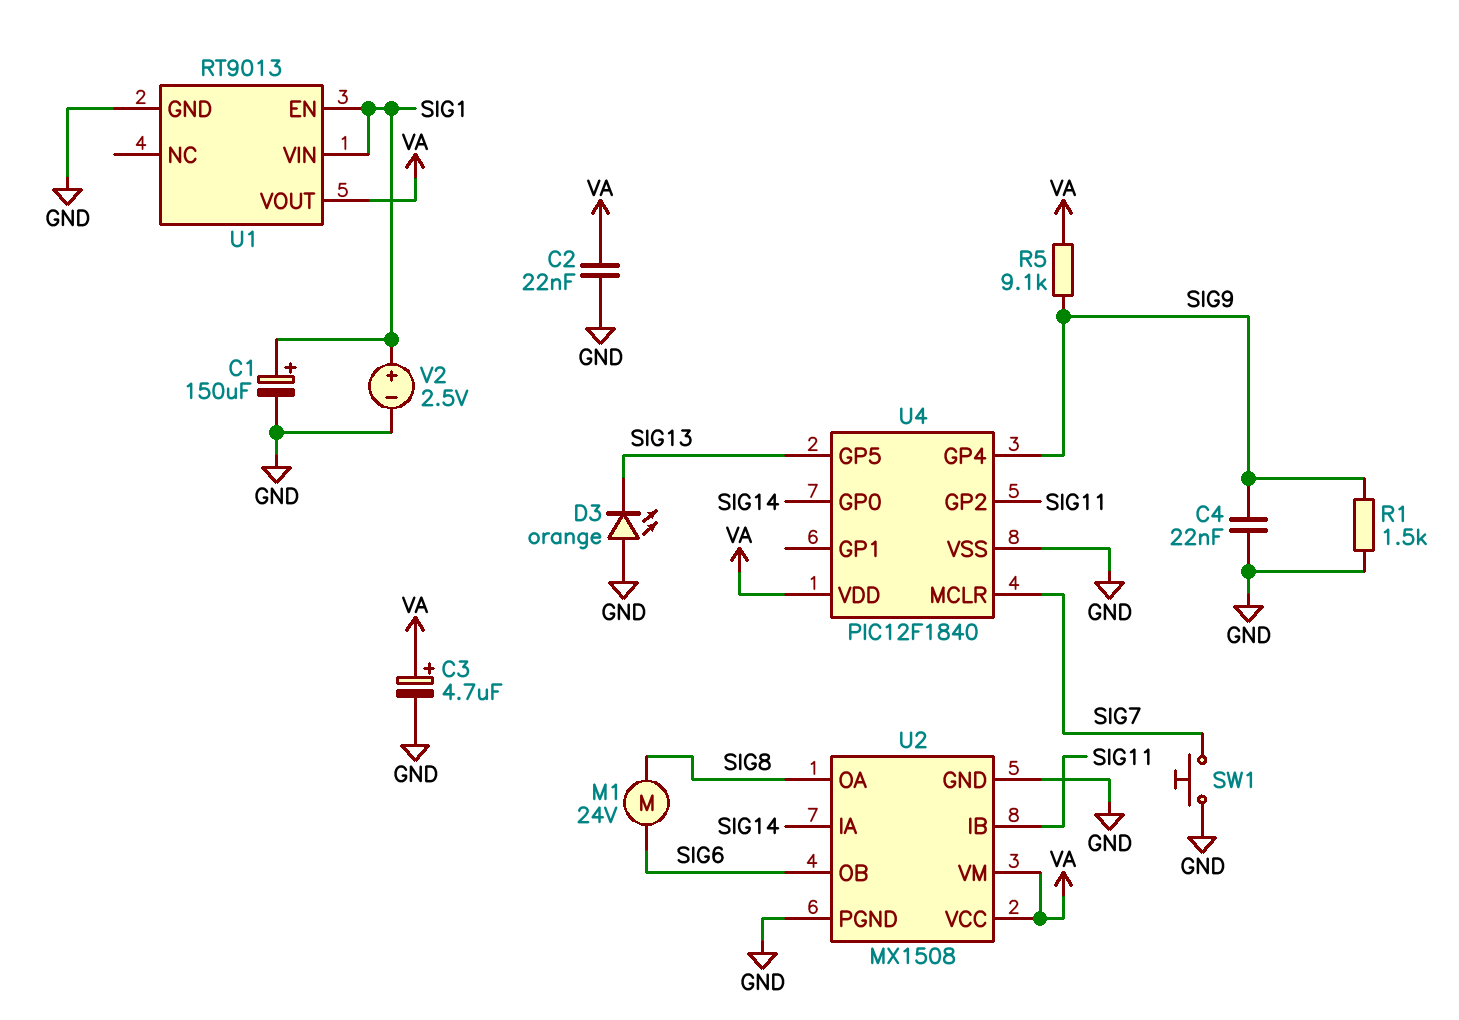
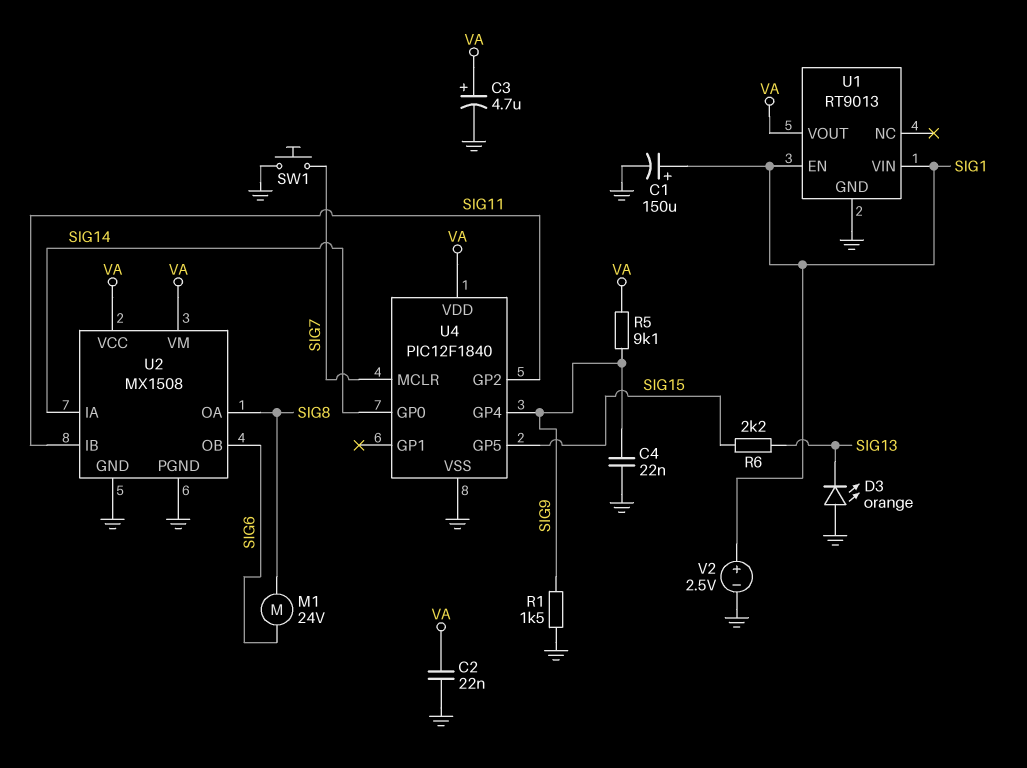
R6: none -> 2.2k (SIG13, SIG15)
U4 pin GP5: SIG13 -> SIG15

